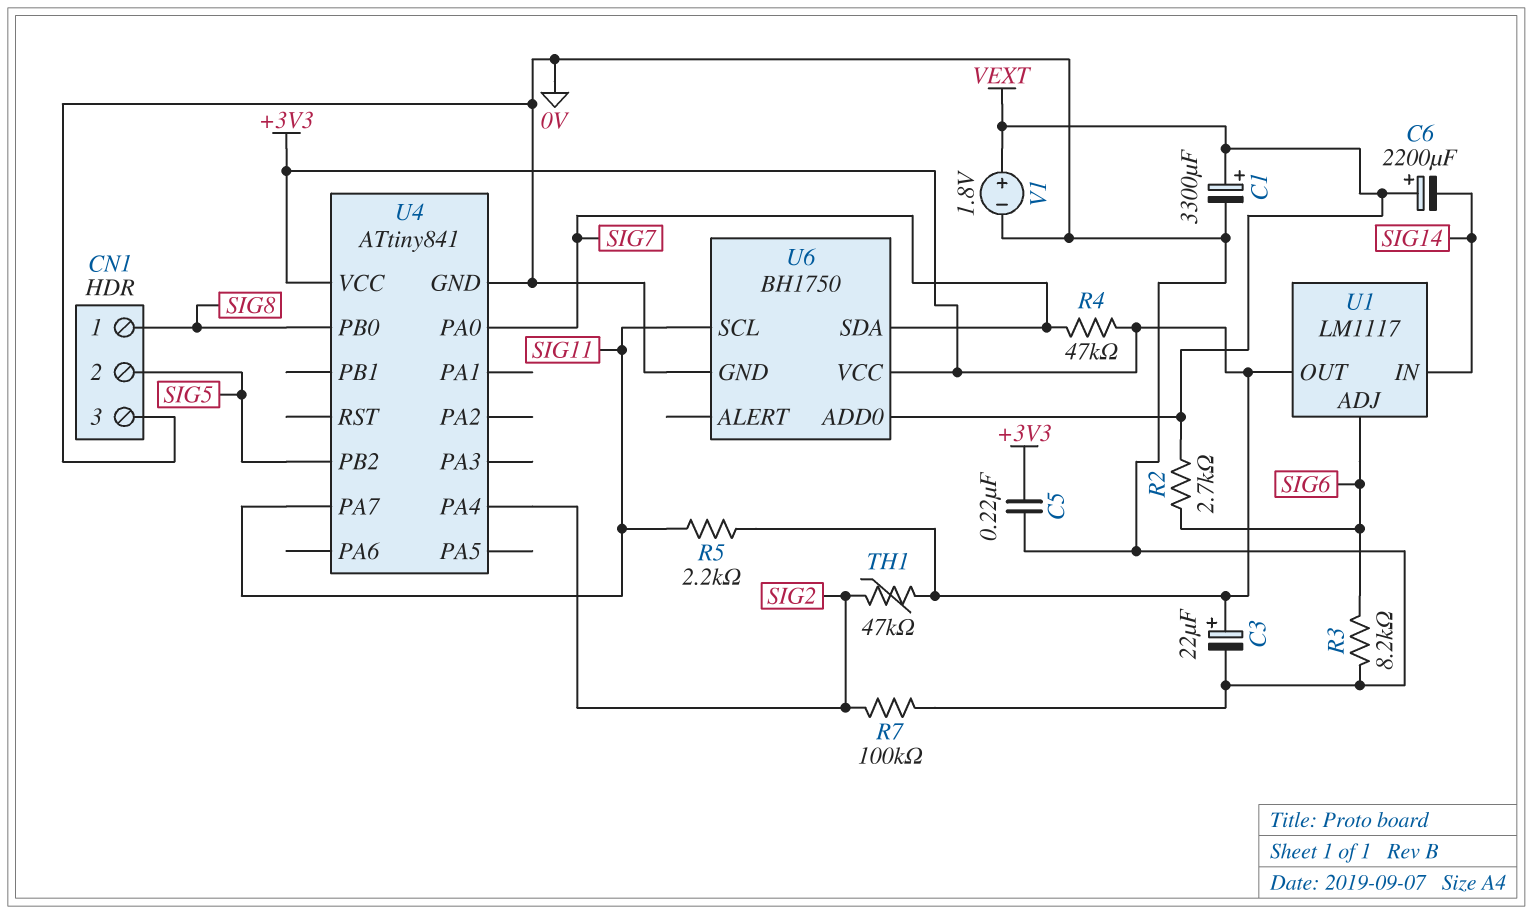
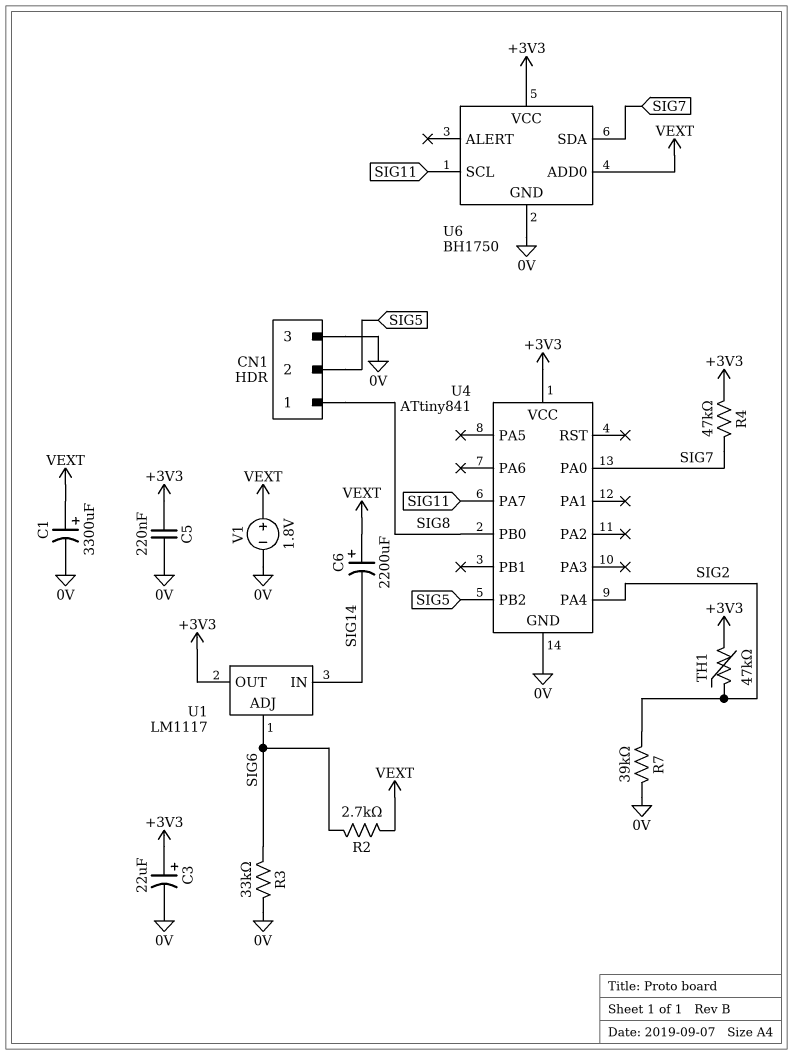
R3: 8.2k (0V, SIG6) -> 33k (0V, SIG6)
R5: 2.2k (+3V3, SIG11) -> none
R7: 100k (0V, SIG2) -> 39k (0V, SIG2)

